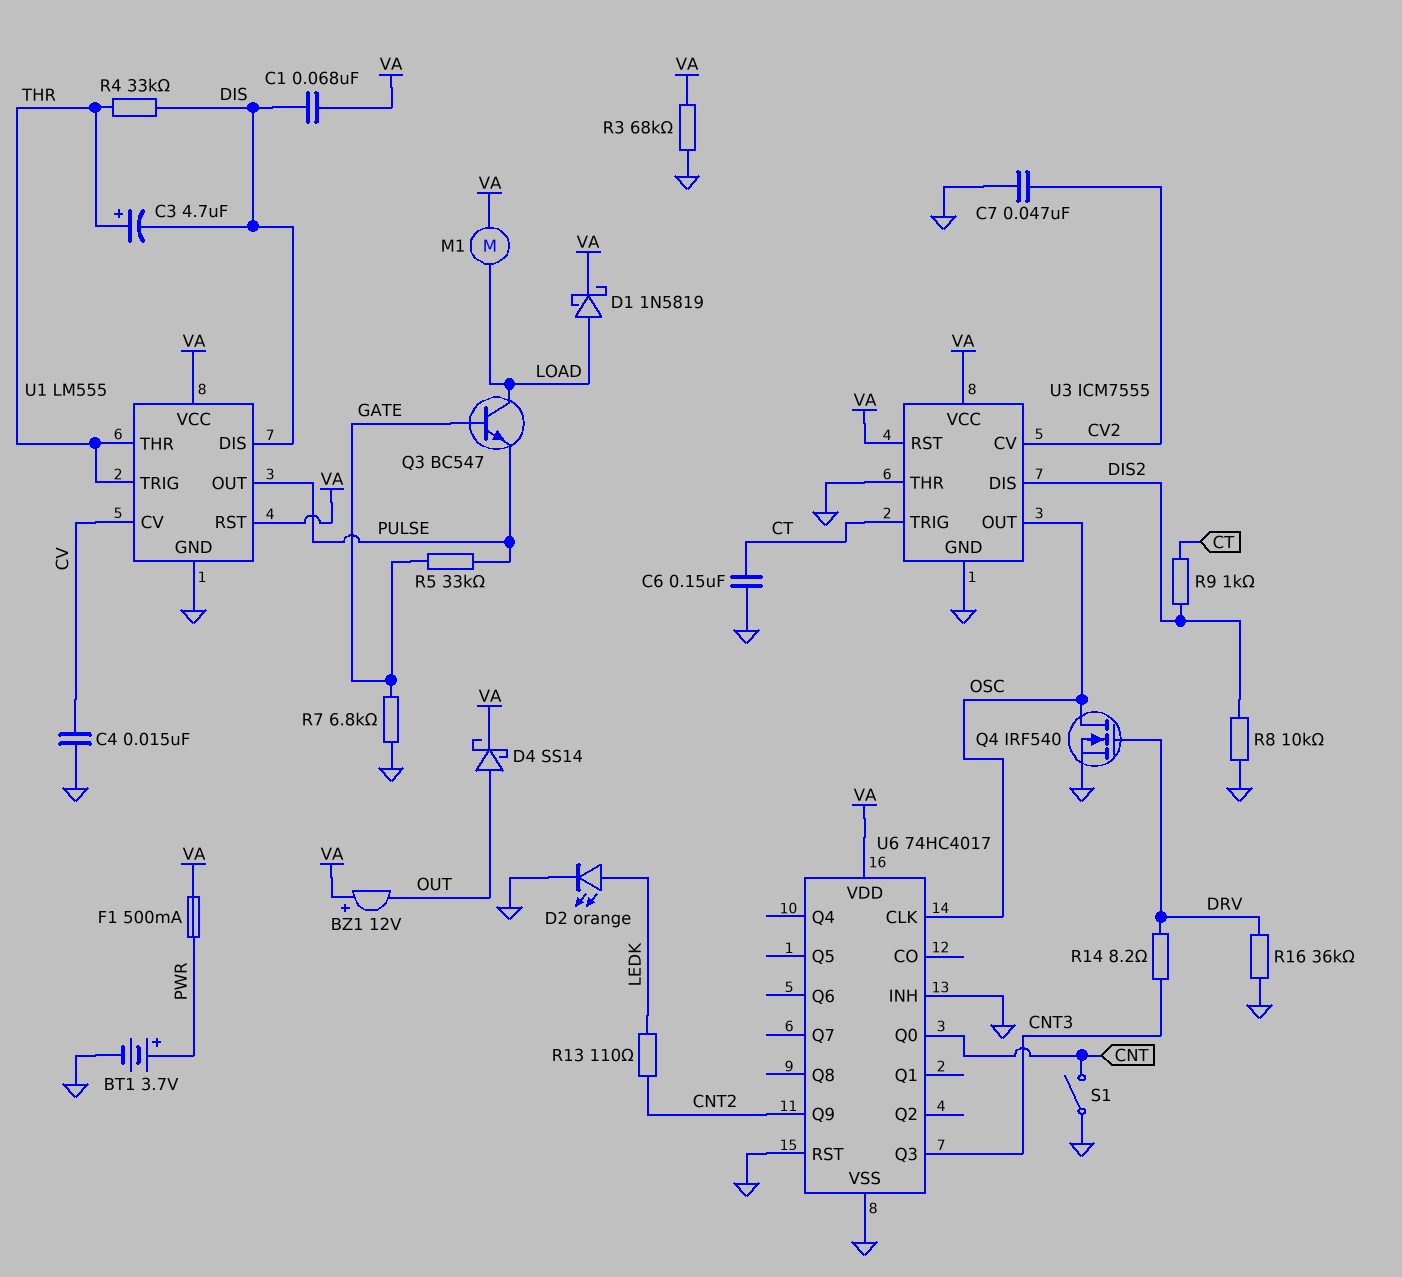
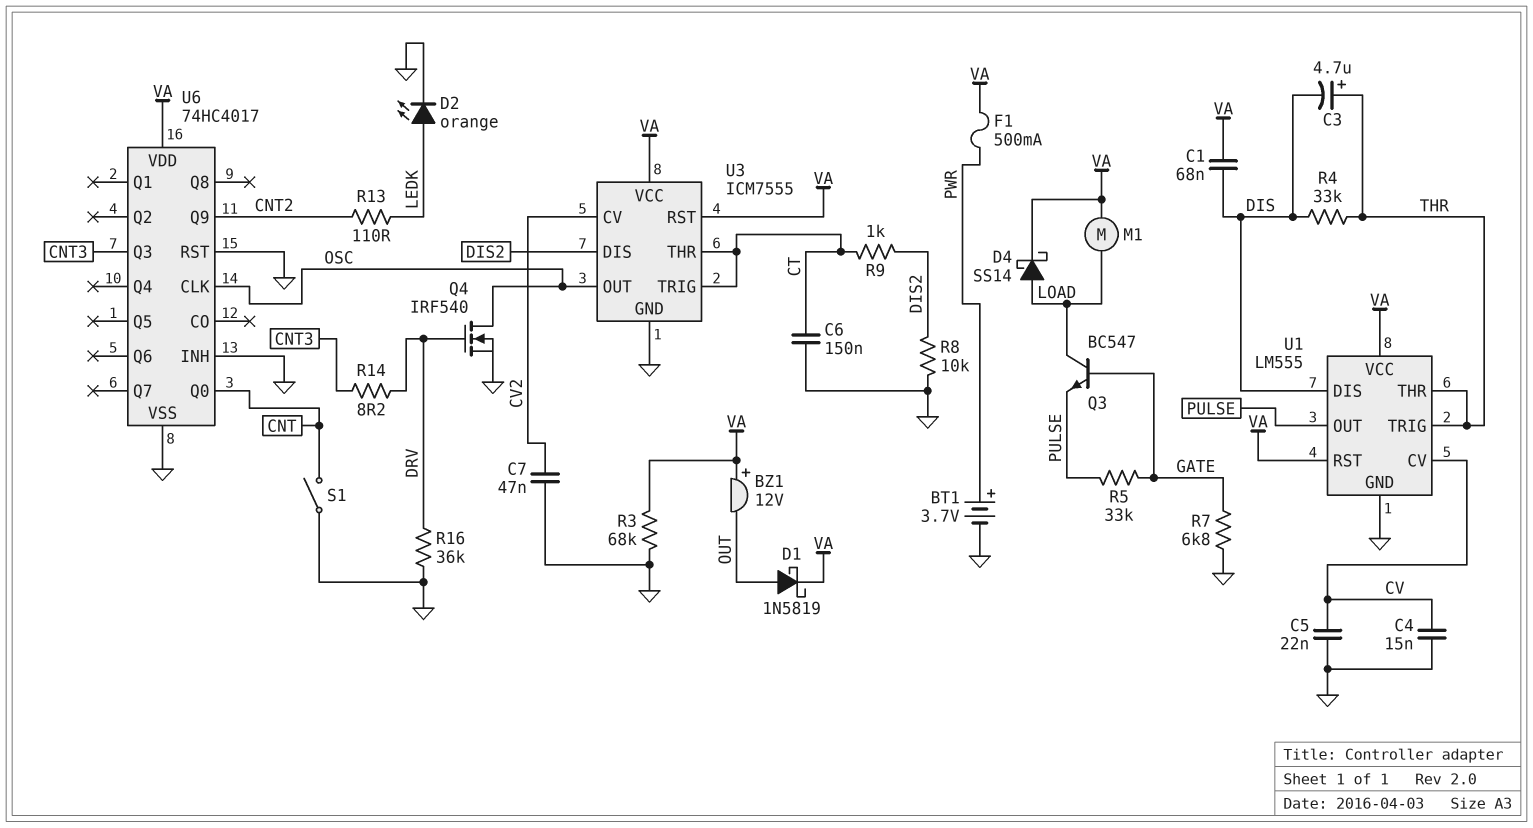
C5: none -> 22nF (CV, GND)
D1: schottky 1N5819 (A LOAD, K VA) -> schottky 1N5819 (A OUT, K VA)
D4: schottky SS14 (A OUT, K VA) -> schottky SS14 (A LOAD, K VA)
U3 pin THR: GND -> CT

